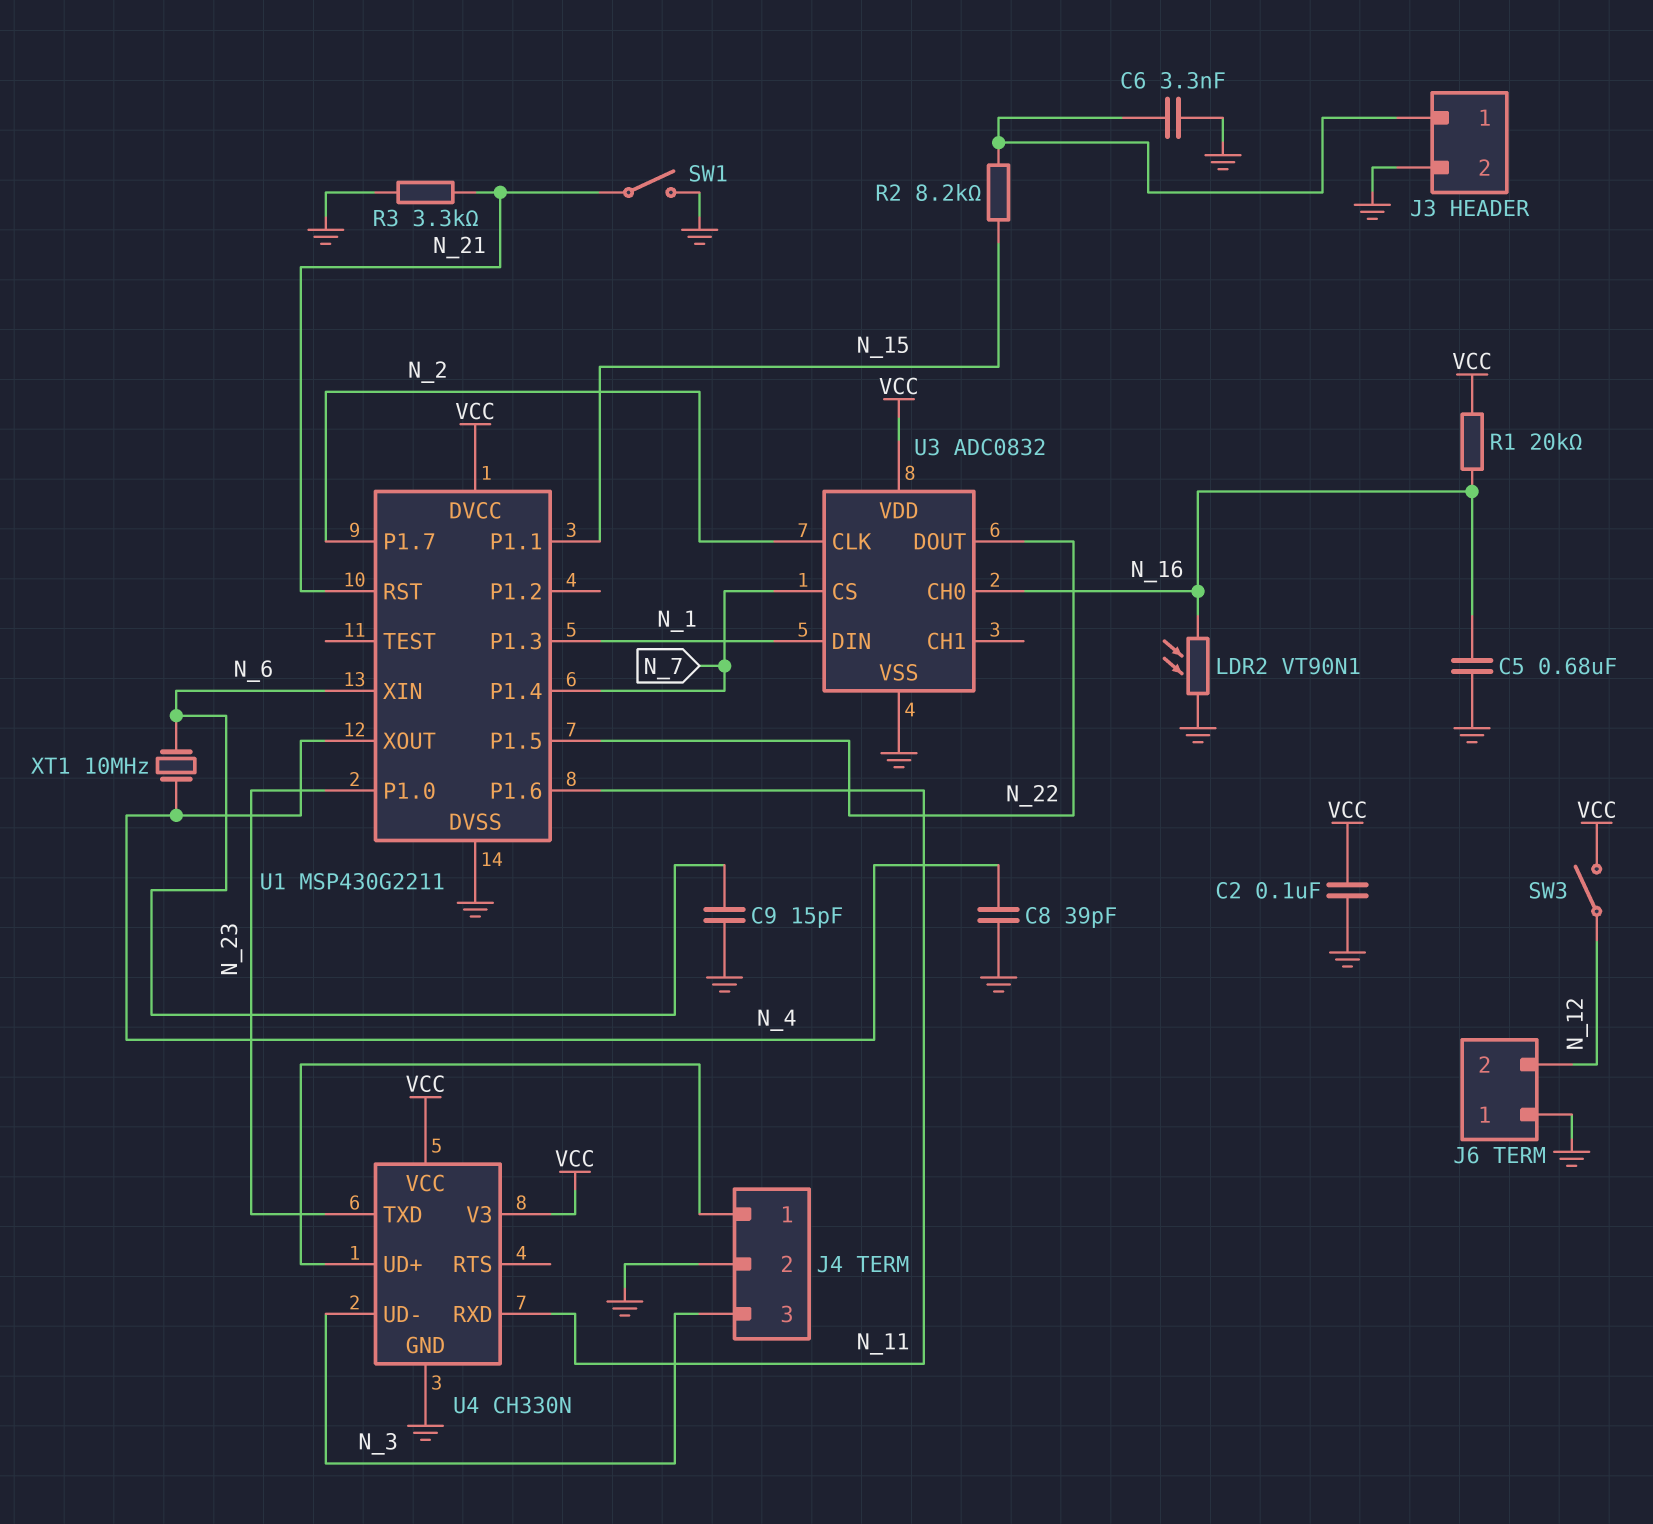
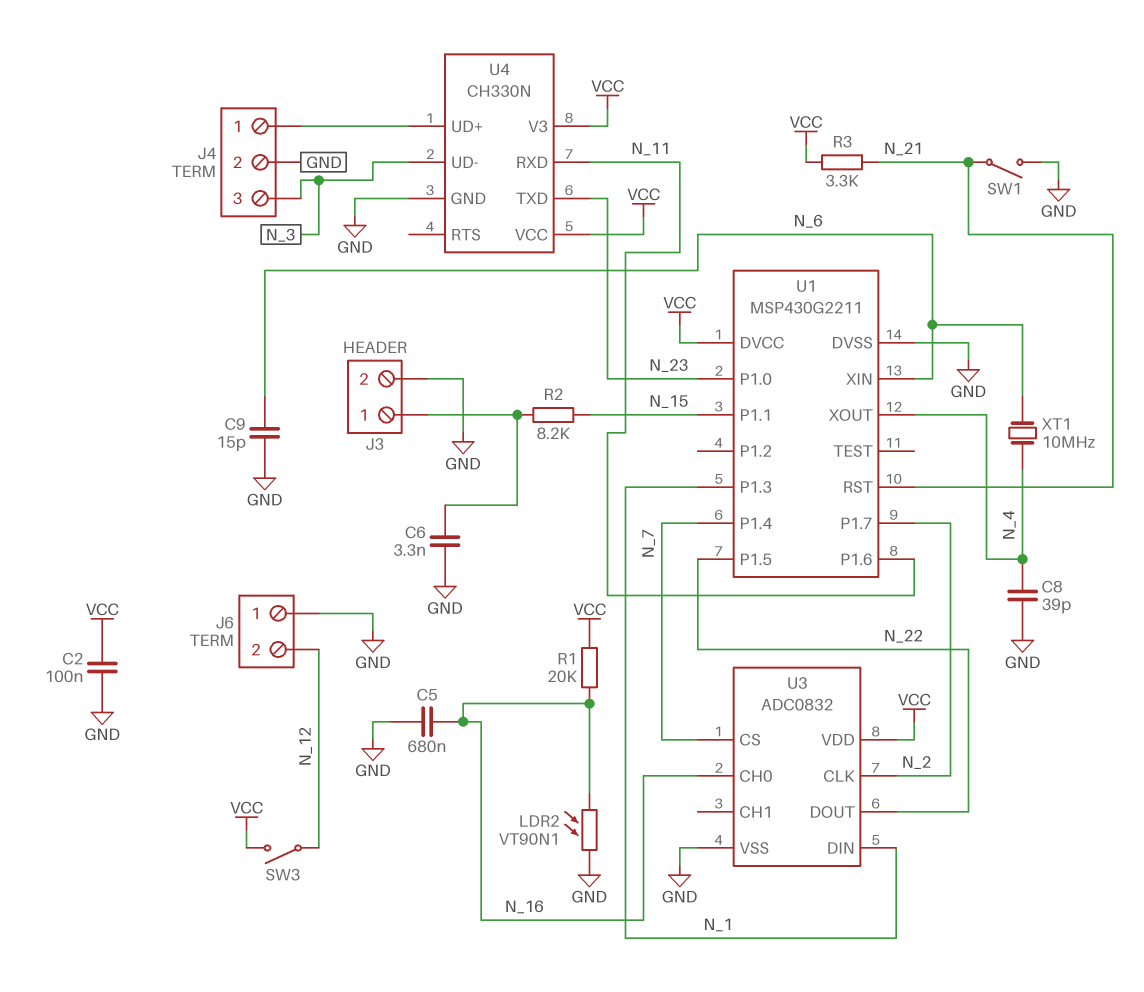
R3: 3.3k (GND, N_21) -> 3.3k (N_21, VCC)

